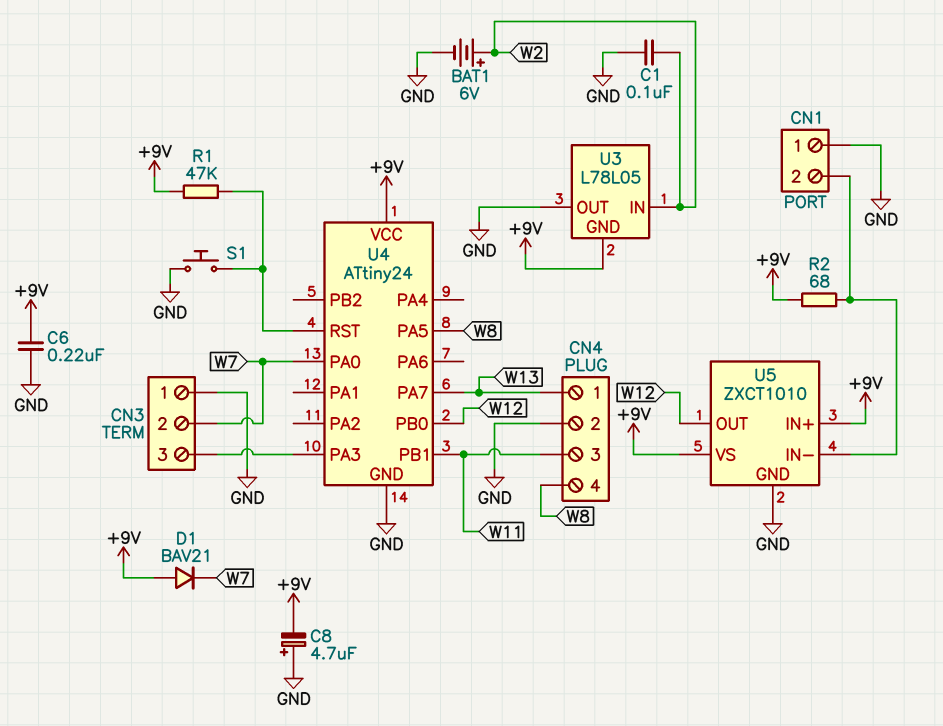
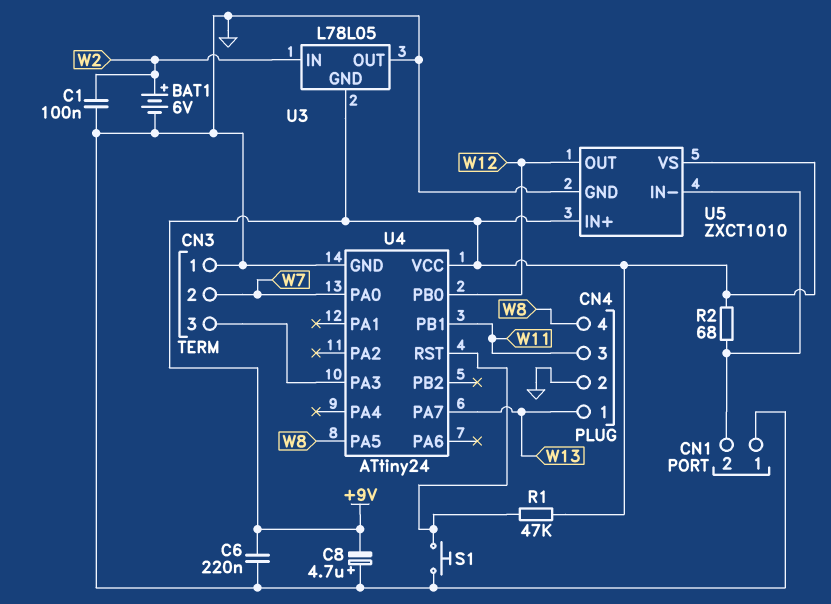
D1: diode BAV21 (A +9V, K W7) -> none

